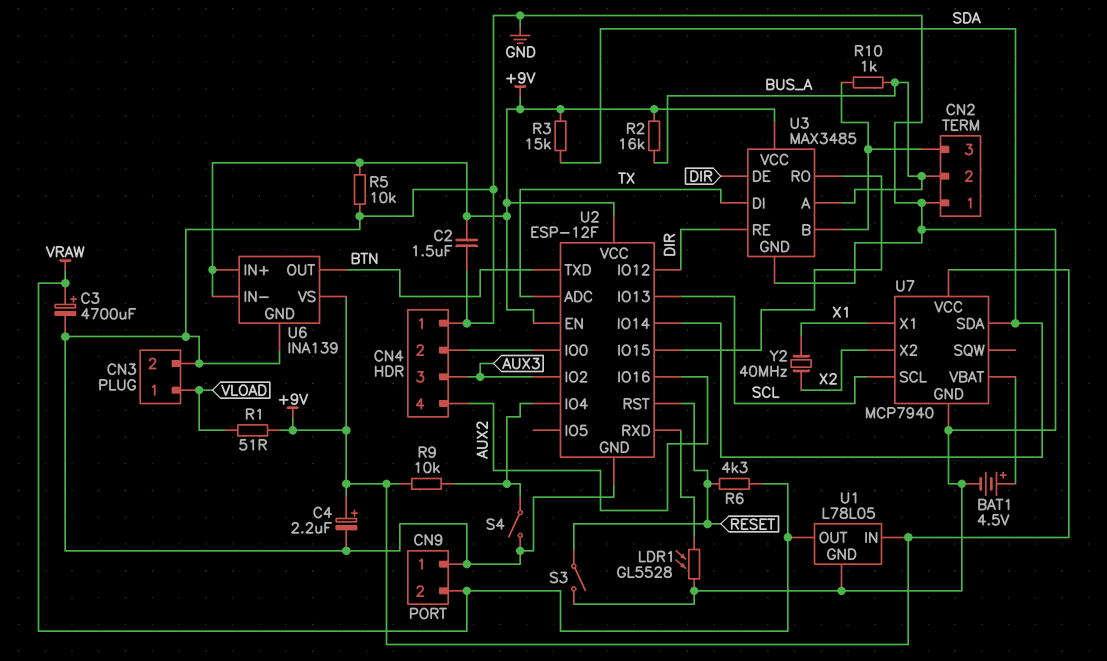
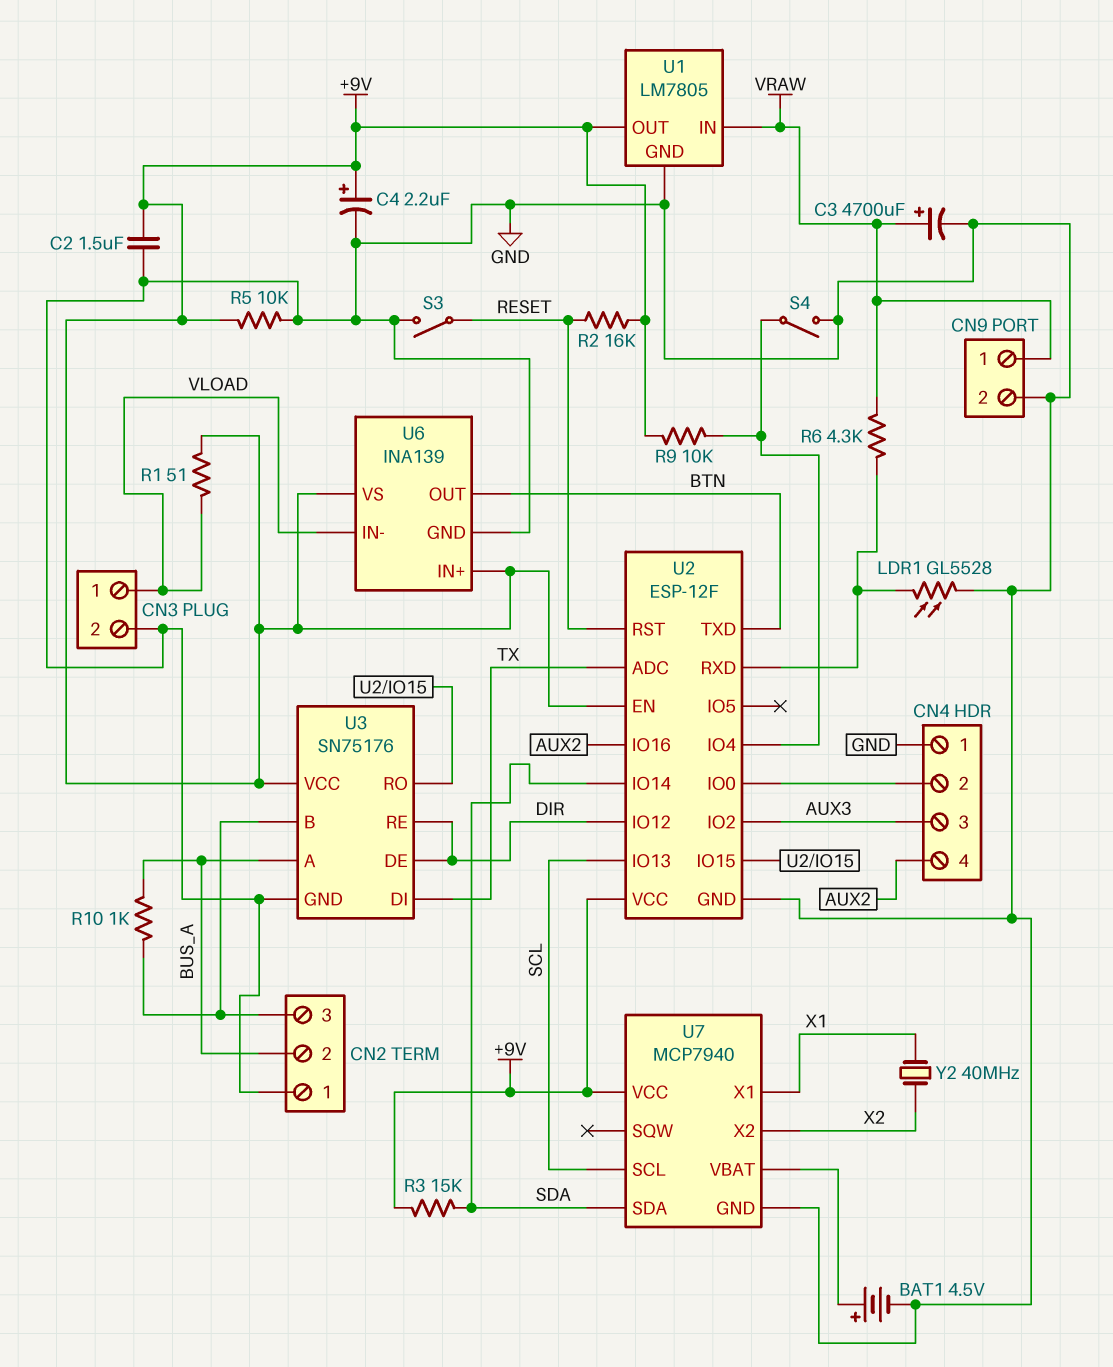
CN9 pin 1: GND -> VRAW
CN9 pin 2: VRAW -> GND
R2: 16k (+9V, BUS_A) -> 16k (+9V, RESET)
R6: 4.3k (RESET, VRAW) -> 4.3k (U2/RXD, VRAW)
U1: L78L05 -> LM7805
U1 pin IN: +9V -> VRAW
U1 pin OUT: VRAW -> +9V
U3: MAX3485 -> SN75176
U6 pin IN-: +9V -> VLOAD

